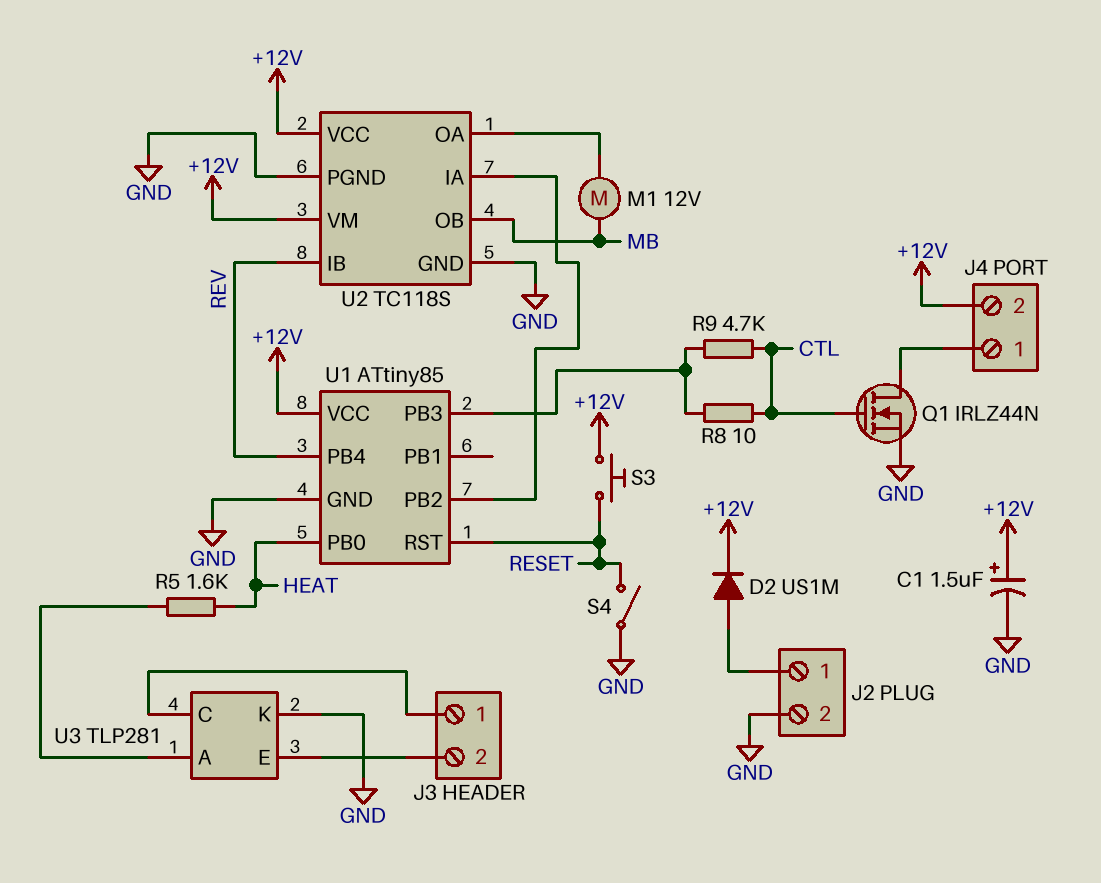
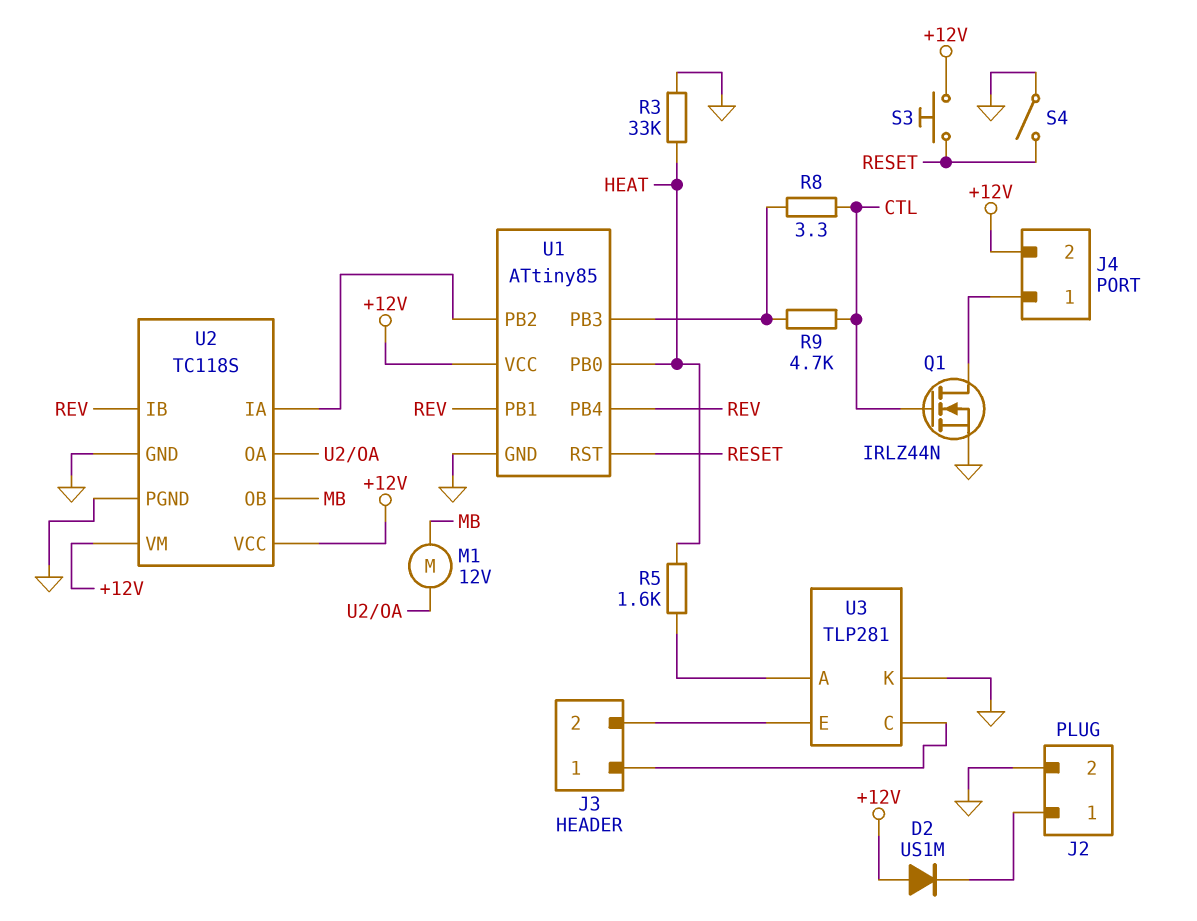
C1: 1.5uF (plus +12V, minus GND) -> none
D2: diode US1M (A J2/1, K +12V) -> diode US1M (A +12V, K J2/1)
R3: none -> 33k (GND, HEAT)
R8: 10 (CTL, U1/PB3) -> 3.3 (CTL, U1/PB3)
U1 pin PB1: none -> REV

